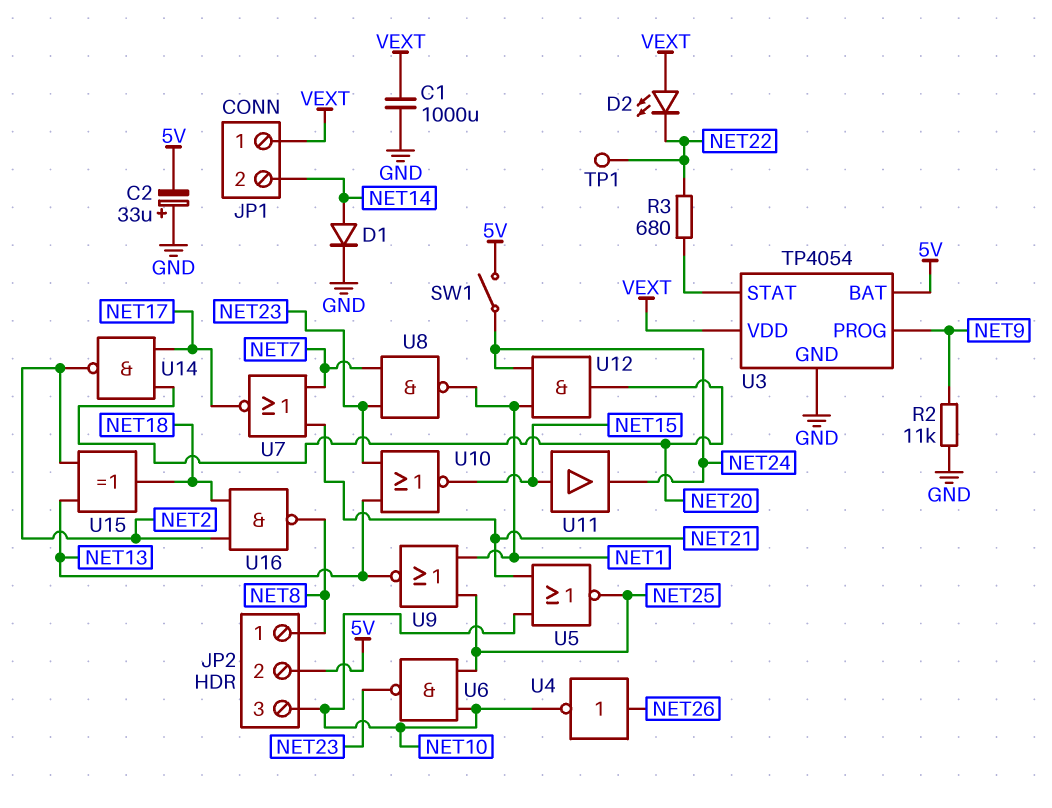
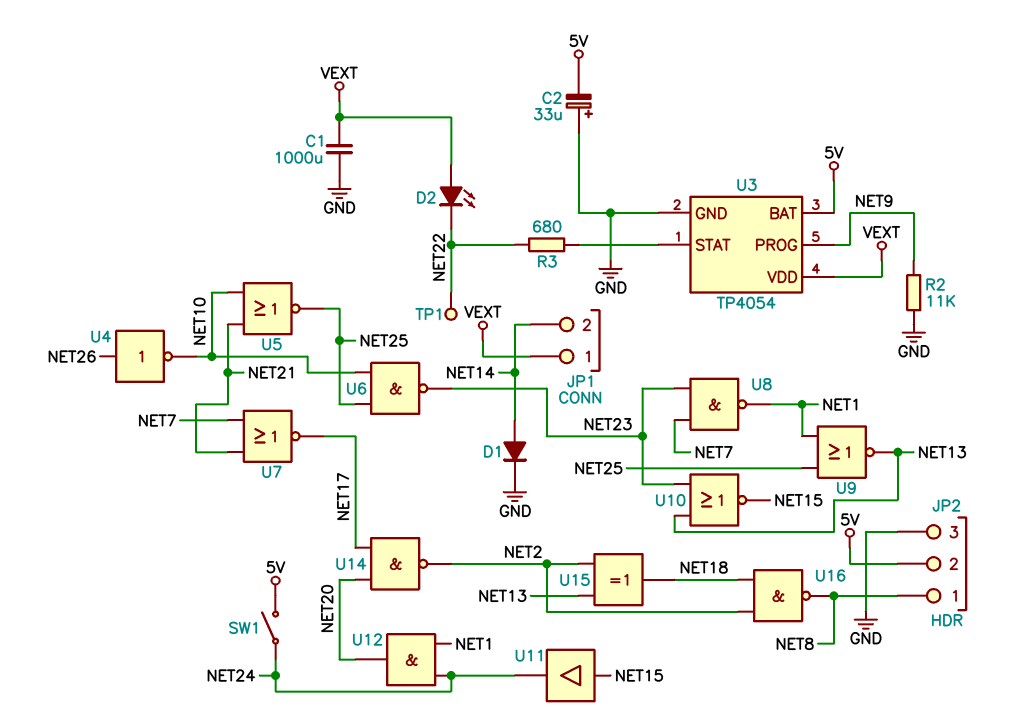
JP2 pin 3: NET10 -> GND

